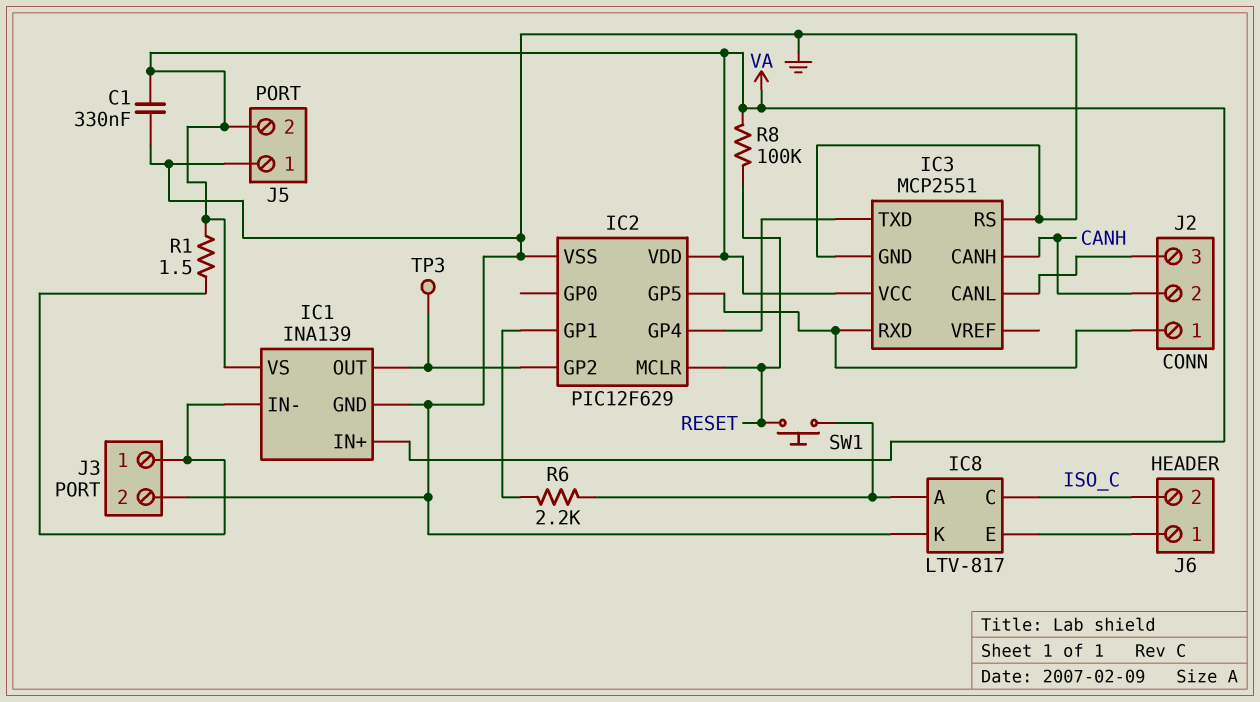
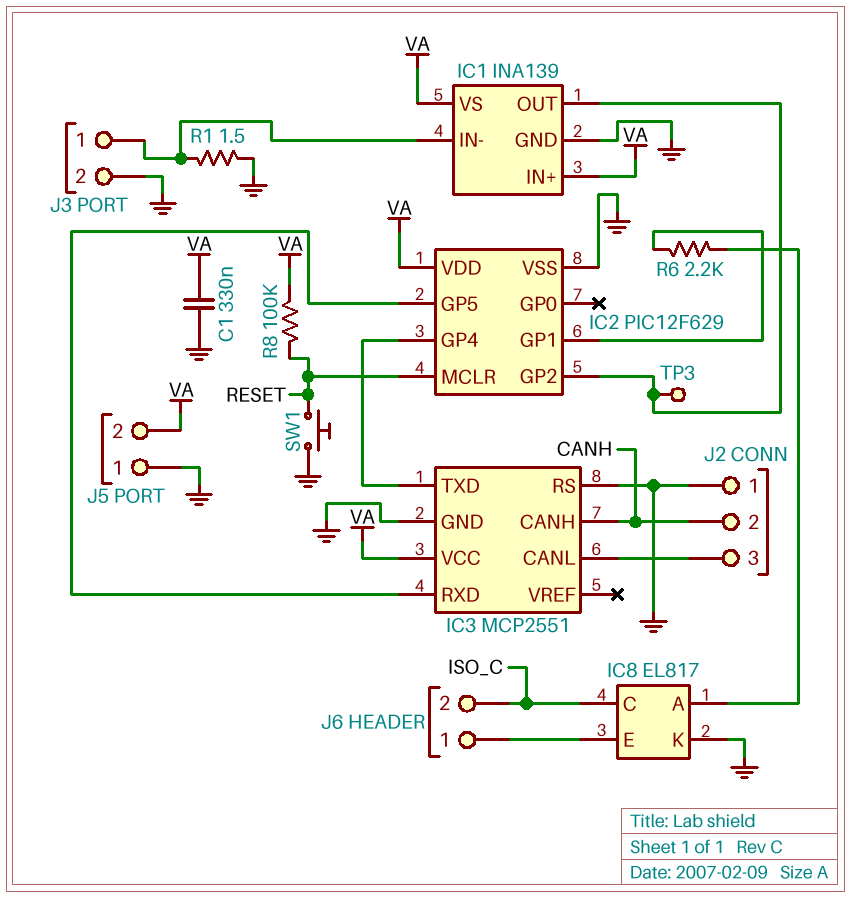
IC8: LTV-817 -> EL817
J2 pin 1: IC2/GP5 -> GND
R1: 1.5 (IC1/IN-, VA) -> 1.5 (GND, IC1/IN-)
SW1: button (IC8/A, RESET) -> button (GND, RESET)

